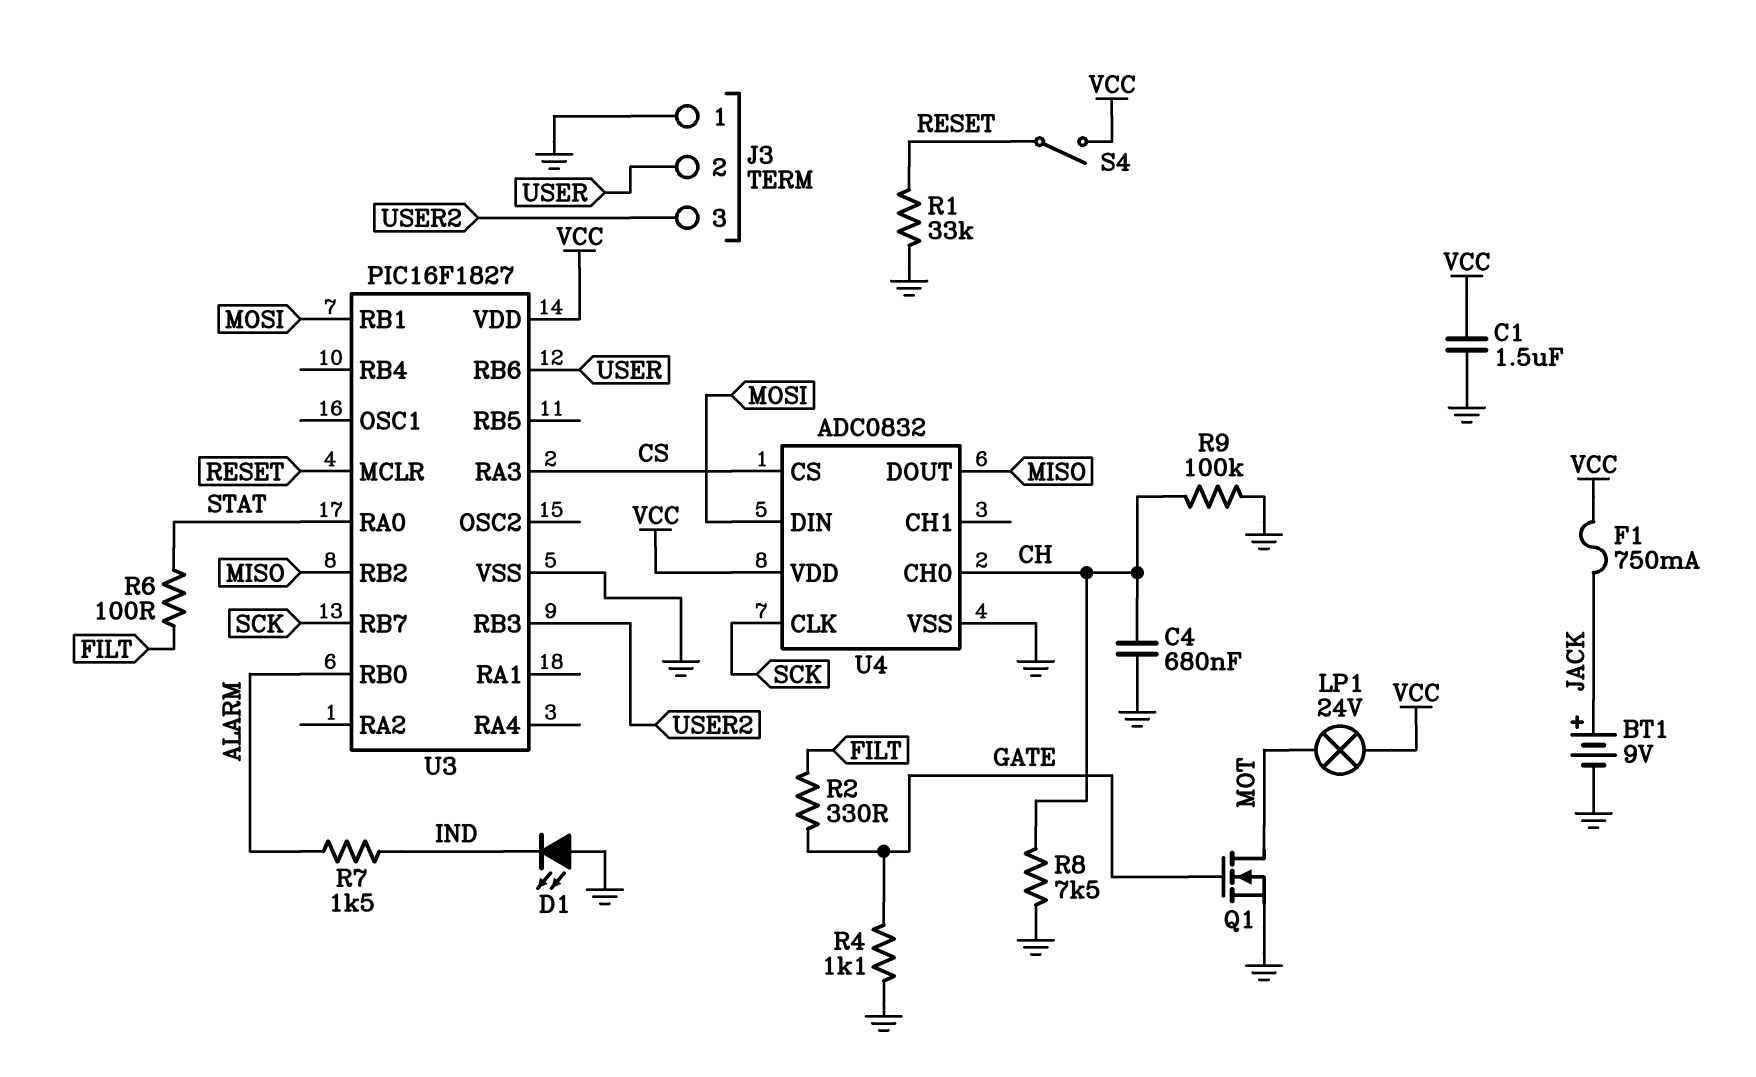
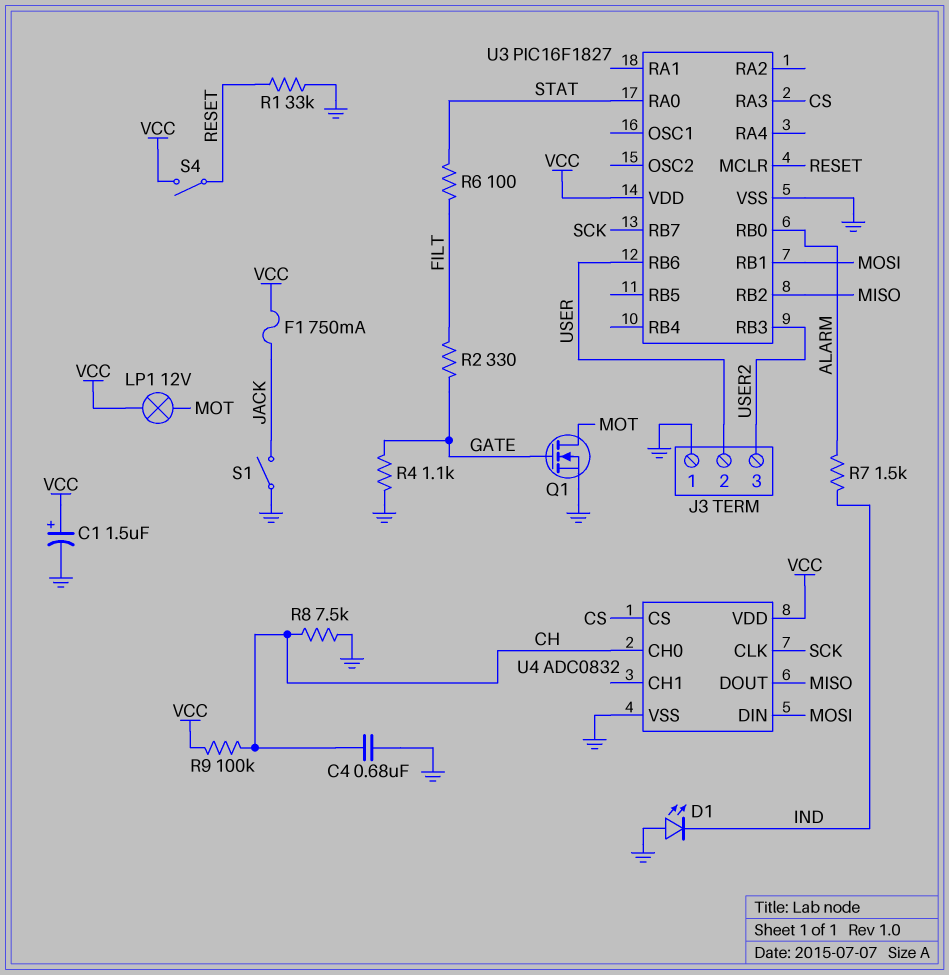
BT1: 9V (plus JACK, minus GND) -> none
C1: 1.5uF (GND, VCC) -> 1.5uF (plus VCC, minus GND)
LP1: lamp 24V (MOT, VCC) -> lamp 12V (MOT, VCC)
R9: 100k (CH, GND) -> 100k (CH, VCC)
S1: none -> switch (GND, JACK)

